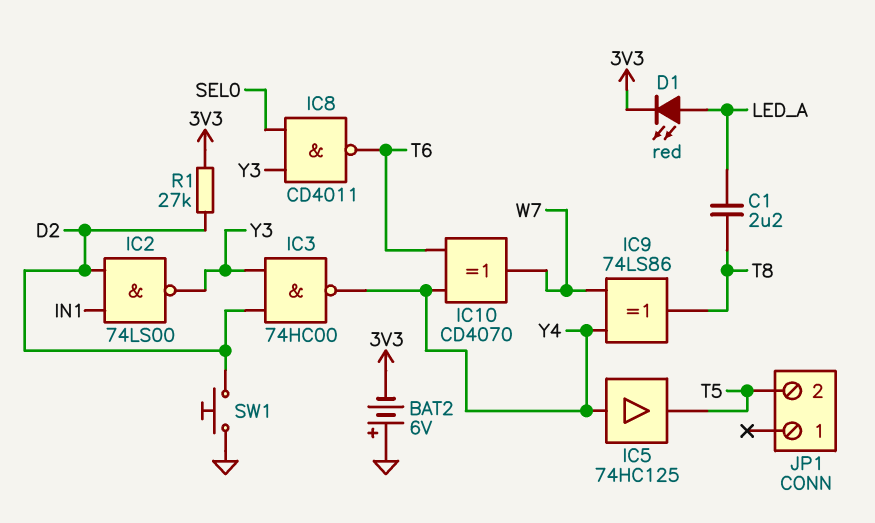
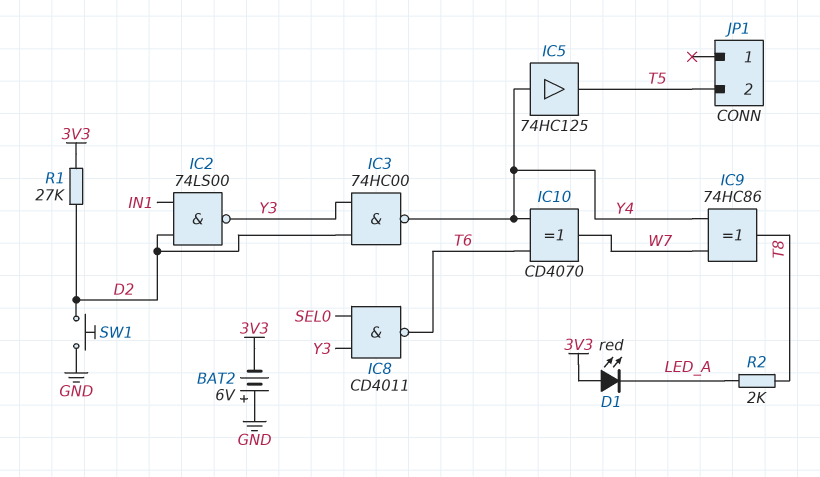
C1: 2.2uF (LED_A, T8) -> none
D1: LED red (A LED_A, K 3V3) -> LED red (A 3V3, K LED_A)
IC9: XOR 74LS86 (in W7, in Y4, out T8) -> XOR 74HC86 (in W7, in Y4, out T8)
R2: none -> 2k (LED_A, T8)

